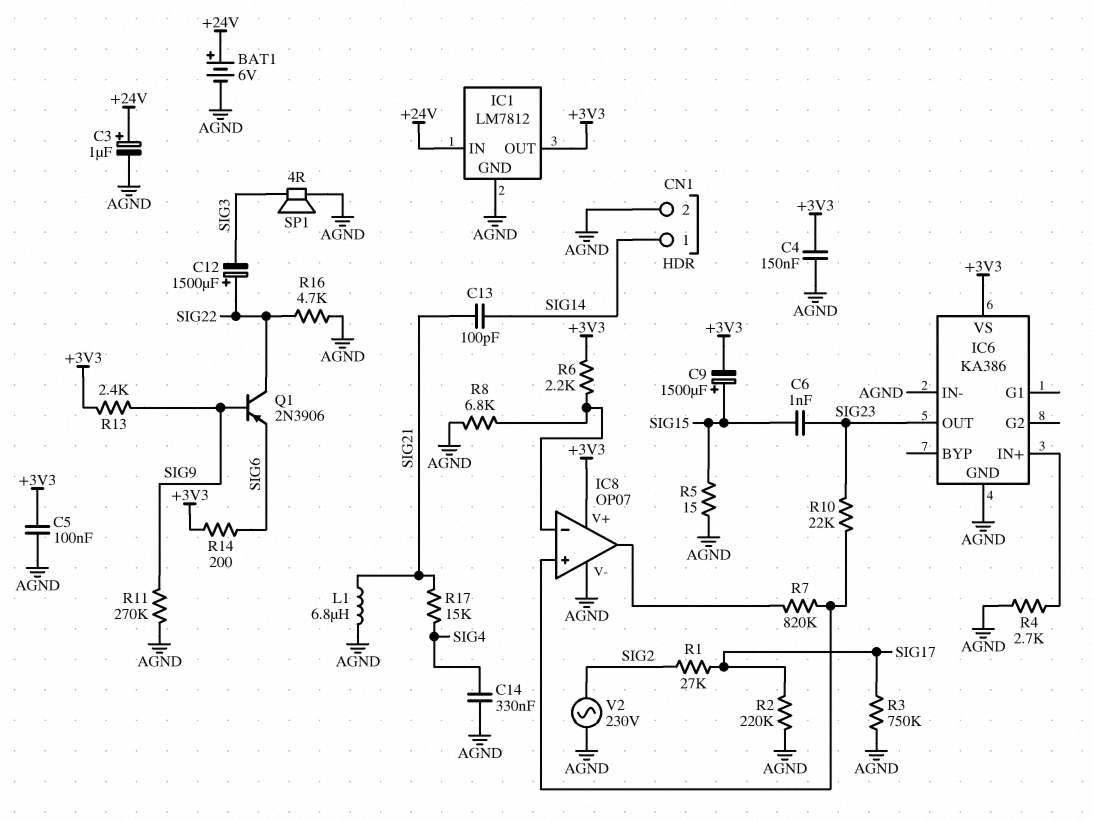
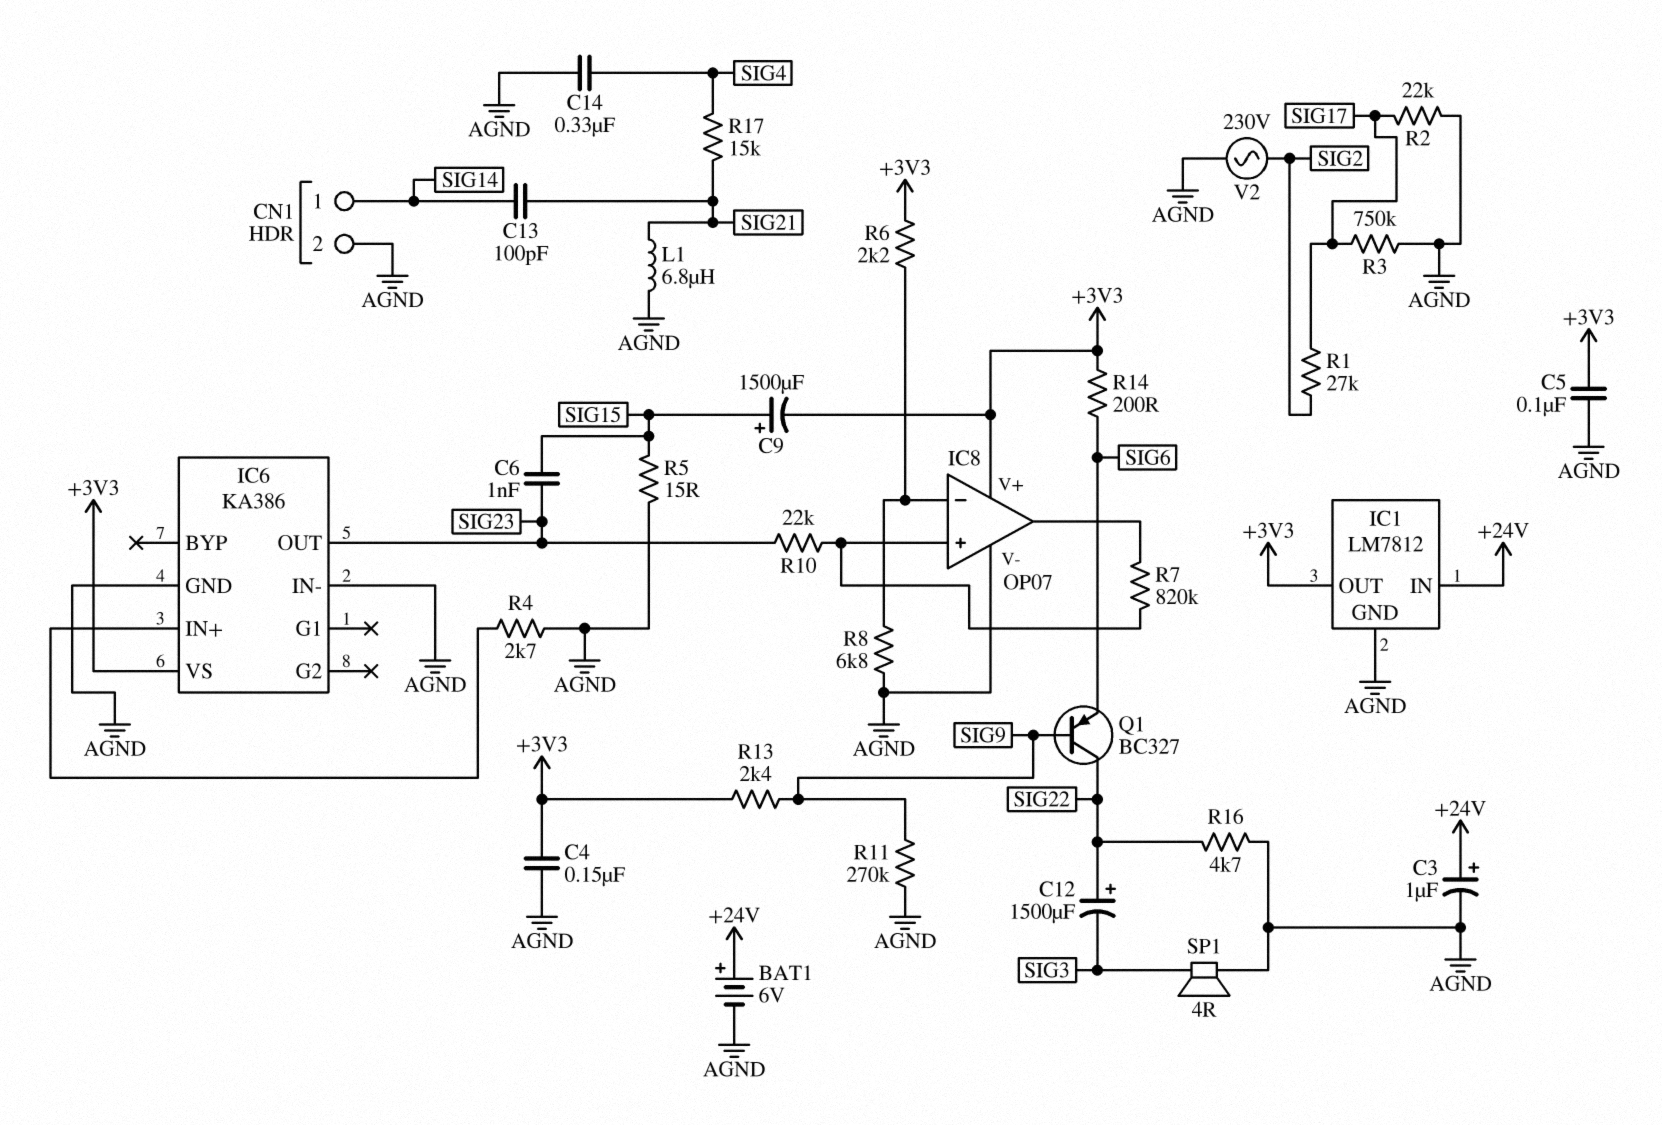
Q1: PNP 2N3906 (B SIG9, C SIG22, E SIG6) -> PNP BC327 (B SIG9, C SIG22, E SIG6)
R2: 220k (AGND, SIG17) -> 22k (AGND, SIG17)

